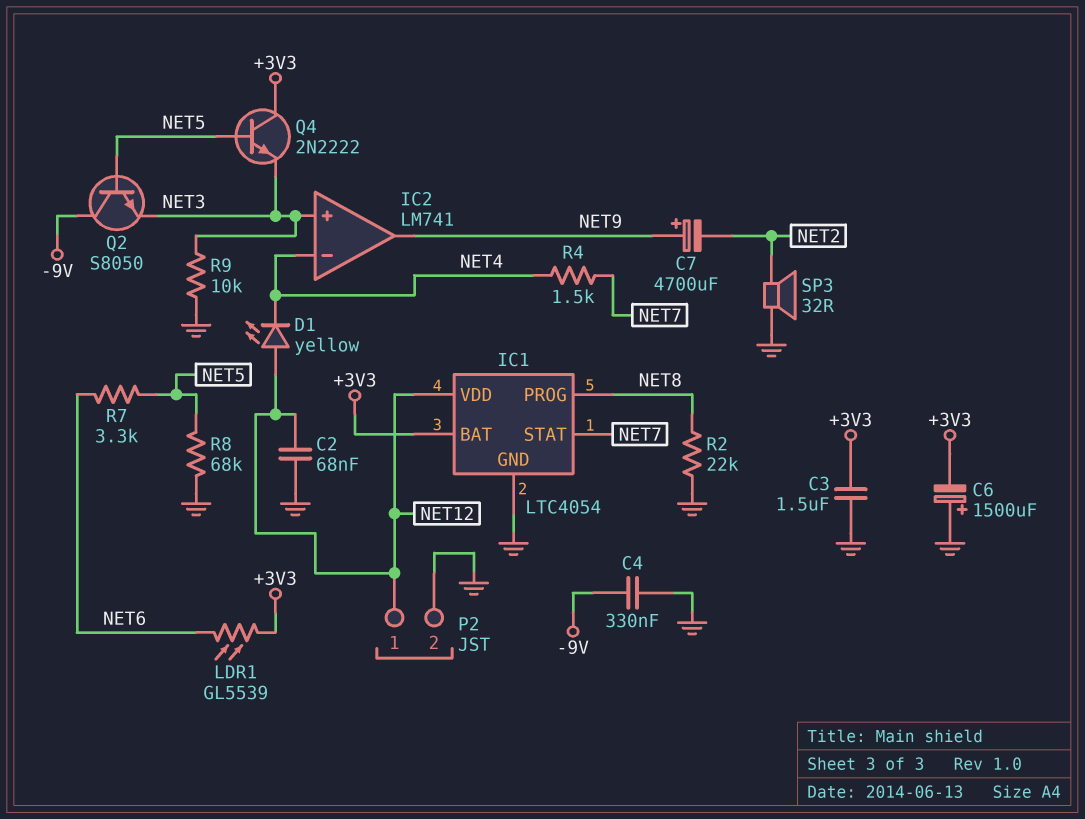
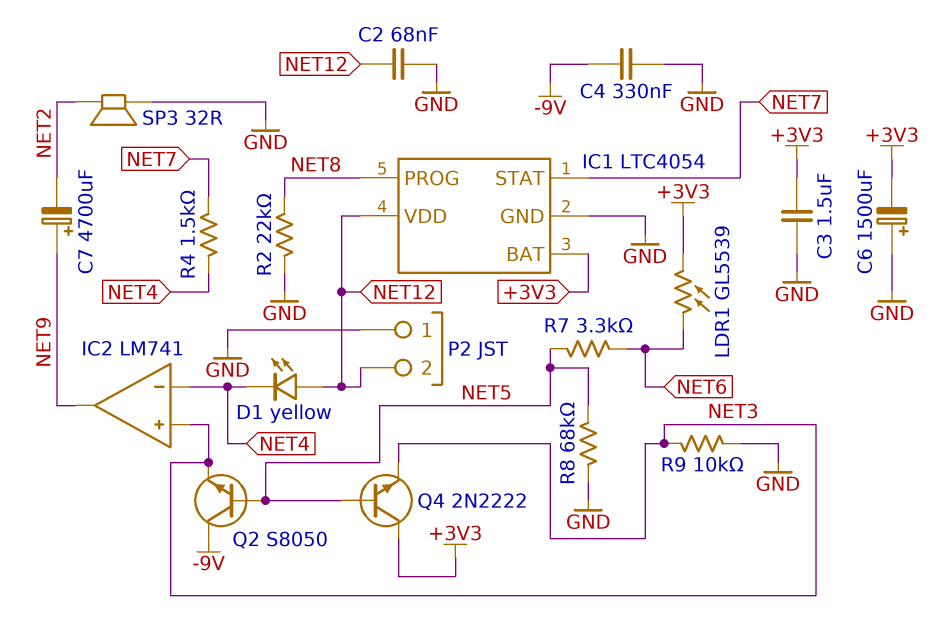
P2 pin 1: NET12 -> GND
P2 pin 2: GND -> NET12

